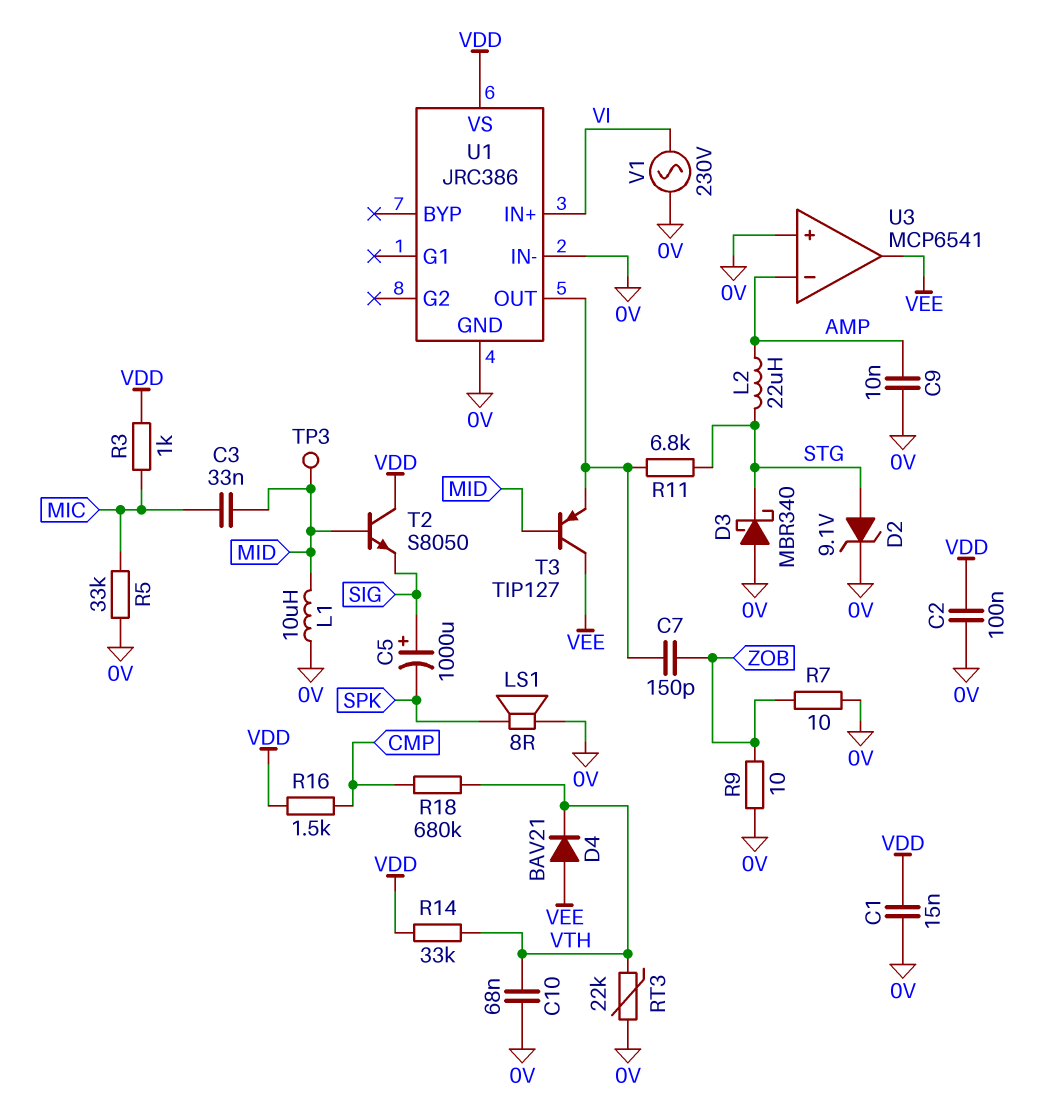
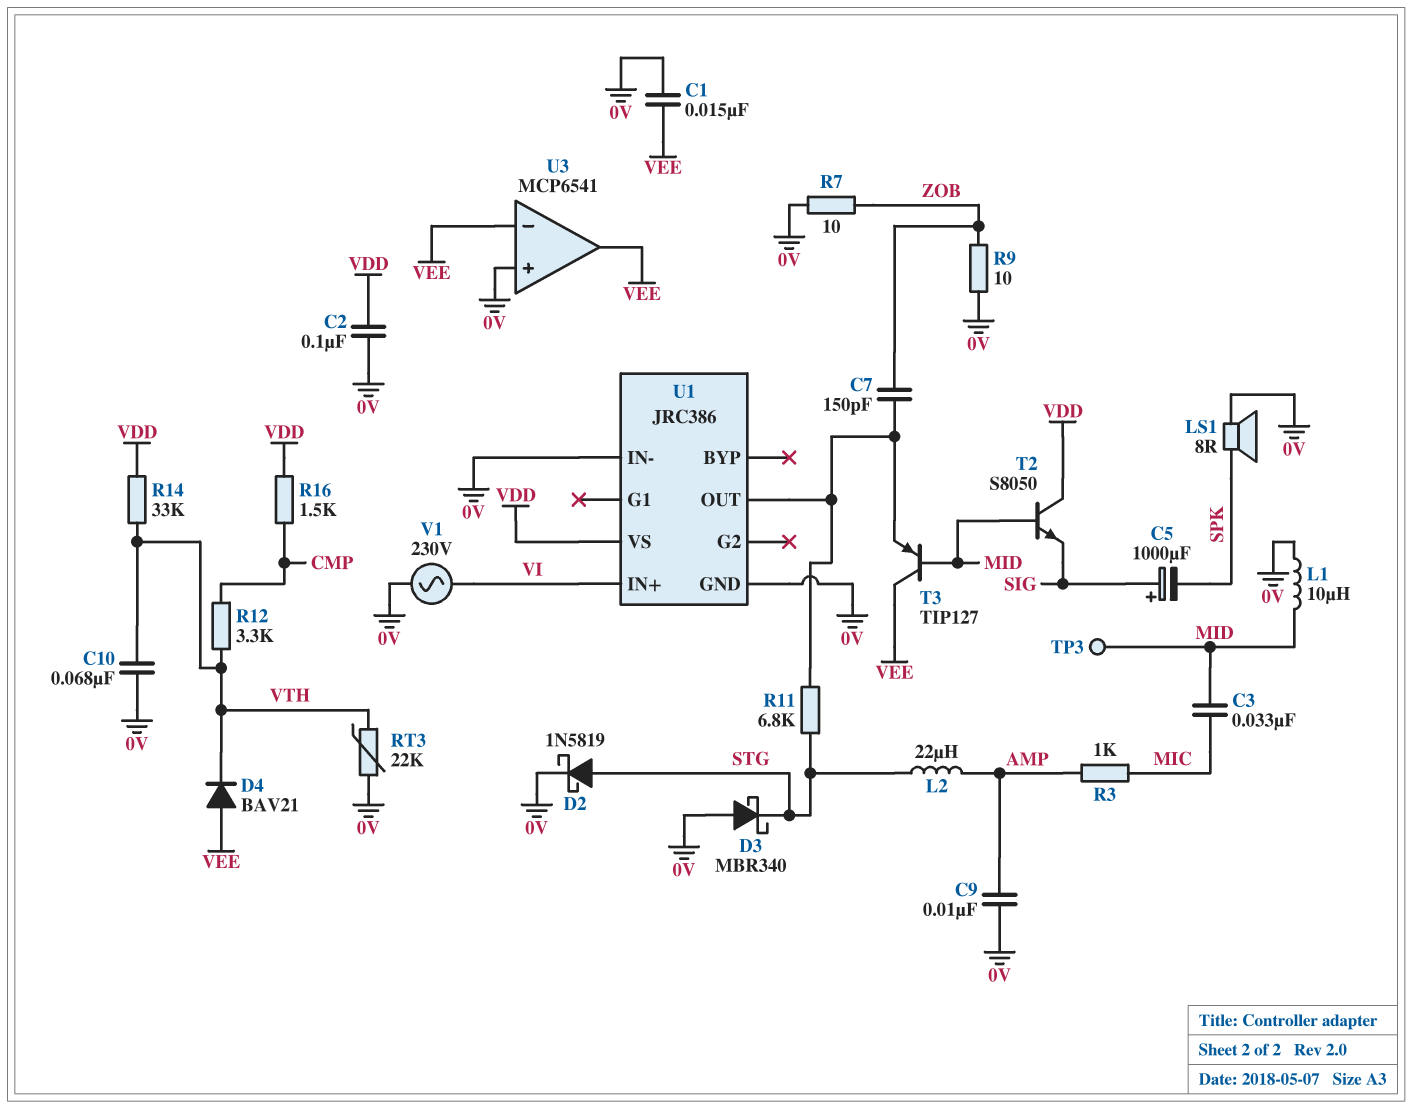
C1: 15nF (0V, VDD) -> 15nF (0V, VEE)
D2: zener 9.1V (A STG, K 0V) -> schottky 1N5819 (A STG, K 0V)
R3: 1k (MIC, VDD) -> 1k (AMP, MIC)
R5: 33k (0V, MIC) -> none
R12: none -> 3.3k (CMP, VTH)
R18: 680k (CMP, VTH) -> none
U3 pin in-: AMP -> VEE

